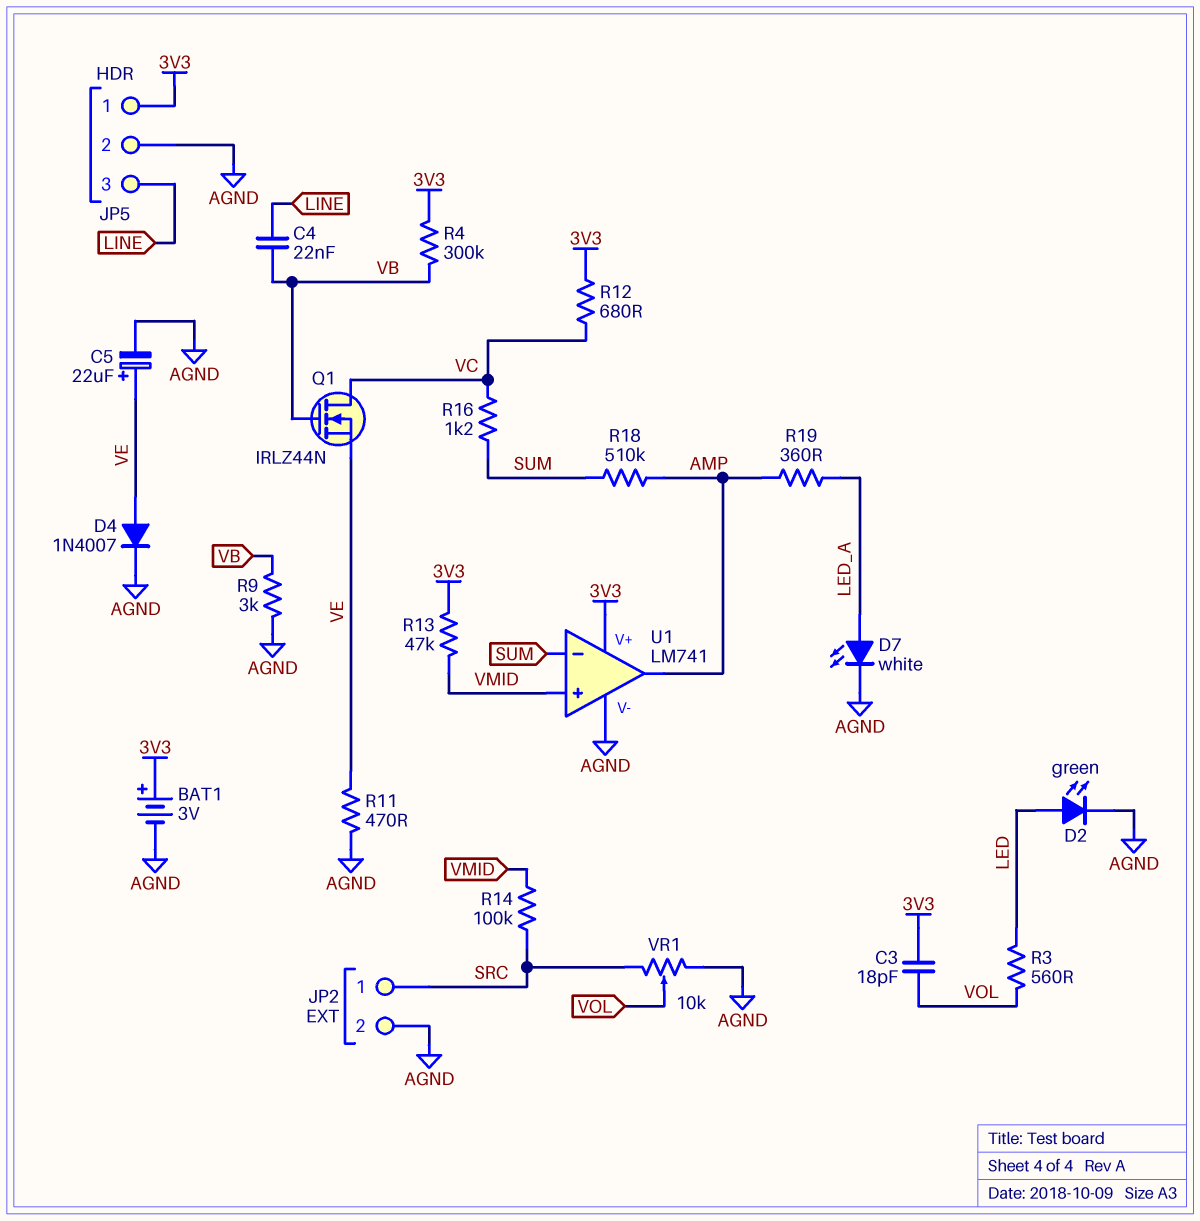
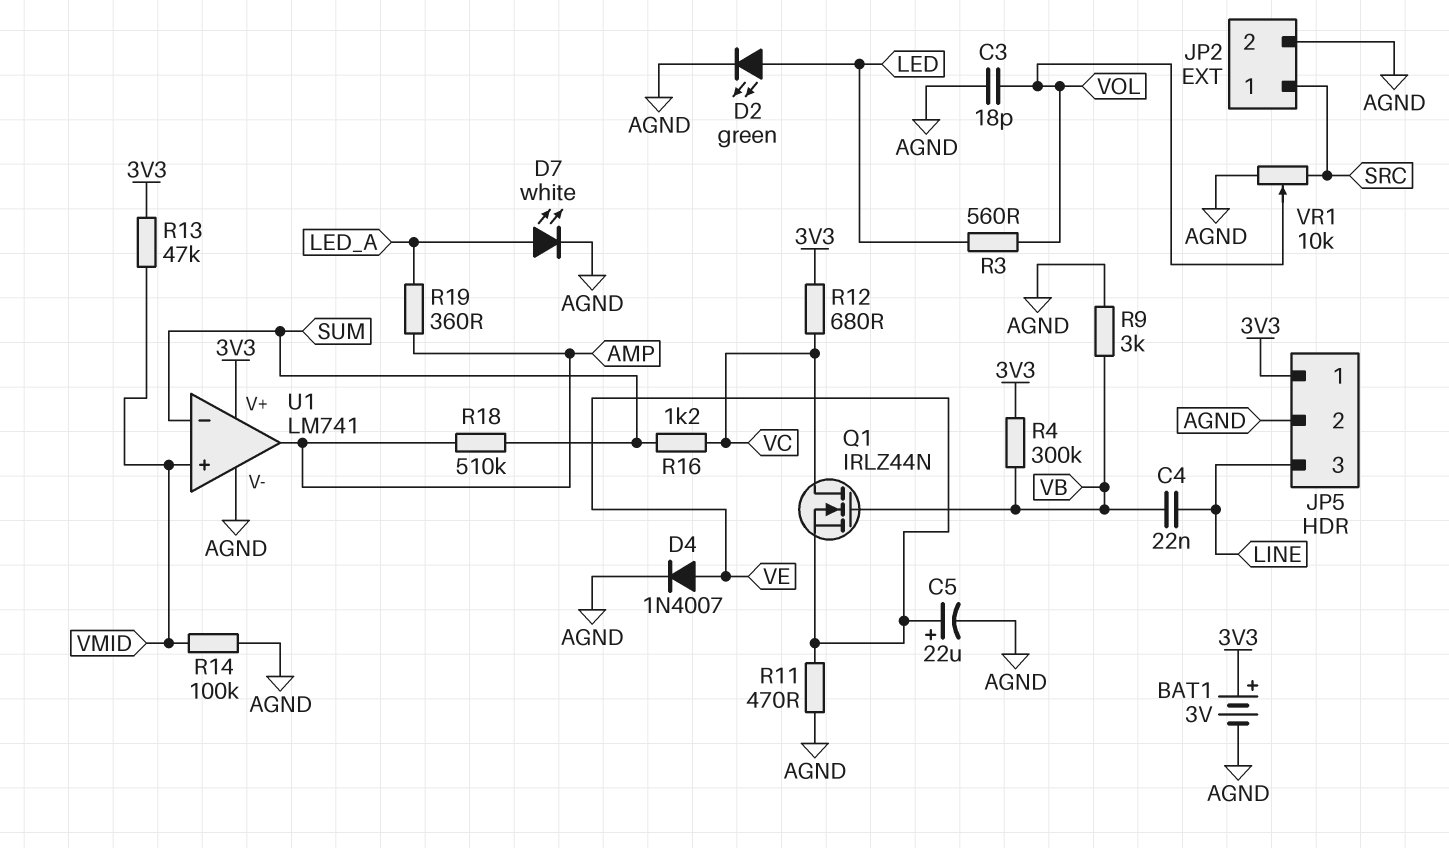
C3: 18pF (3V3, VOL) -> 18pF (AGND, VOL)
R14: 100k (SRC, VMID) -> 100k (AGND, VMID)

